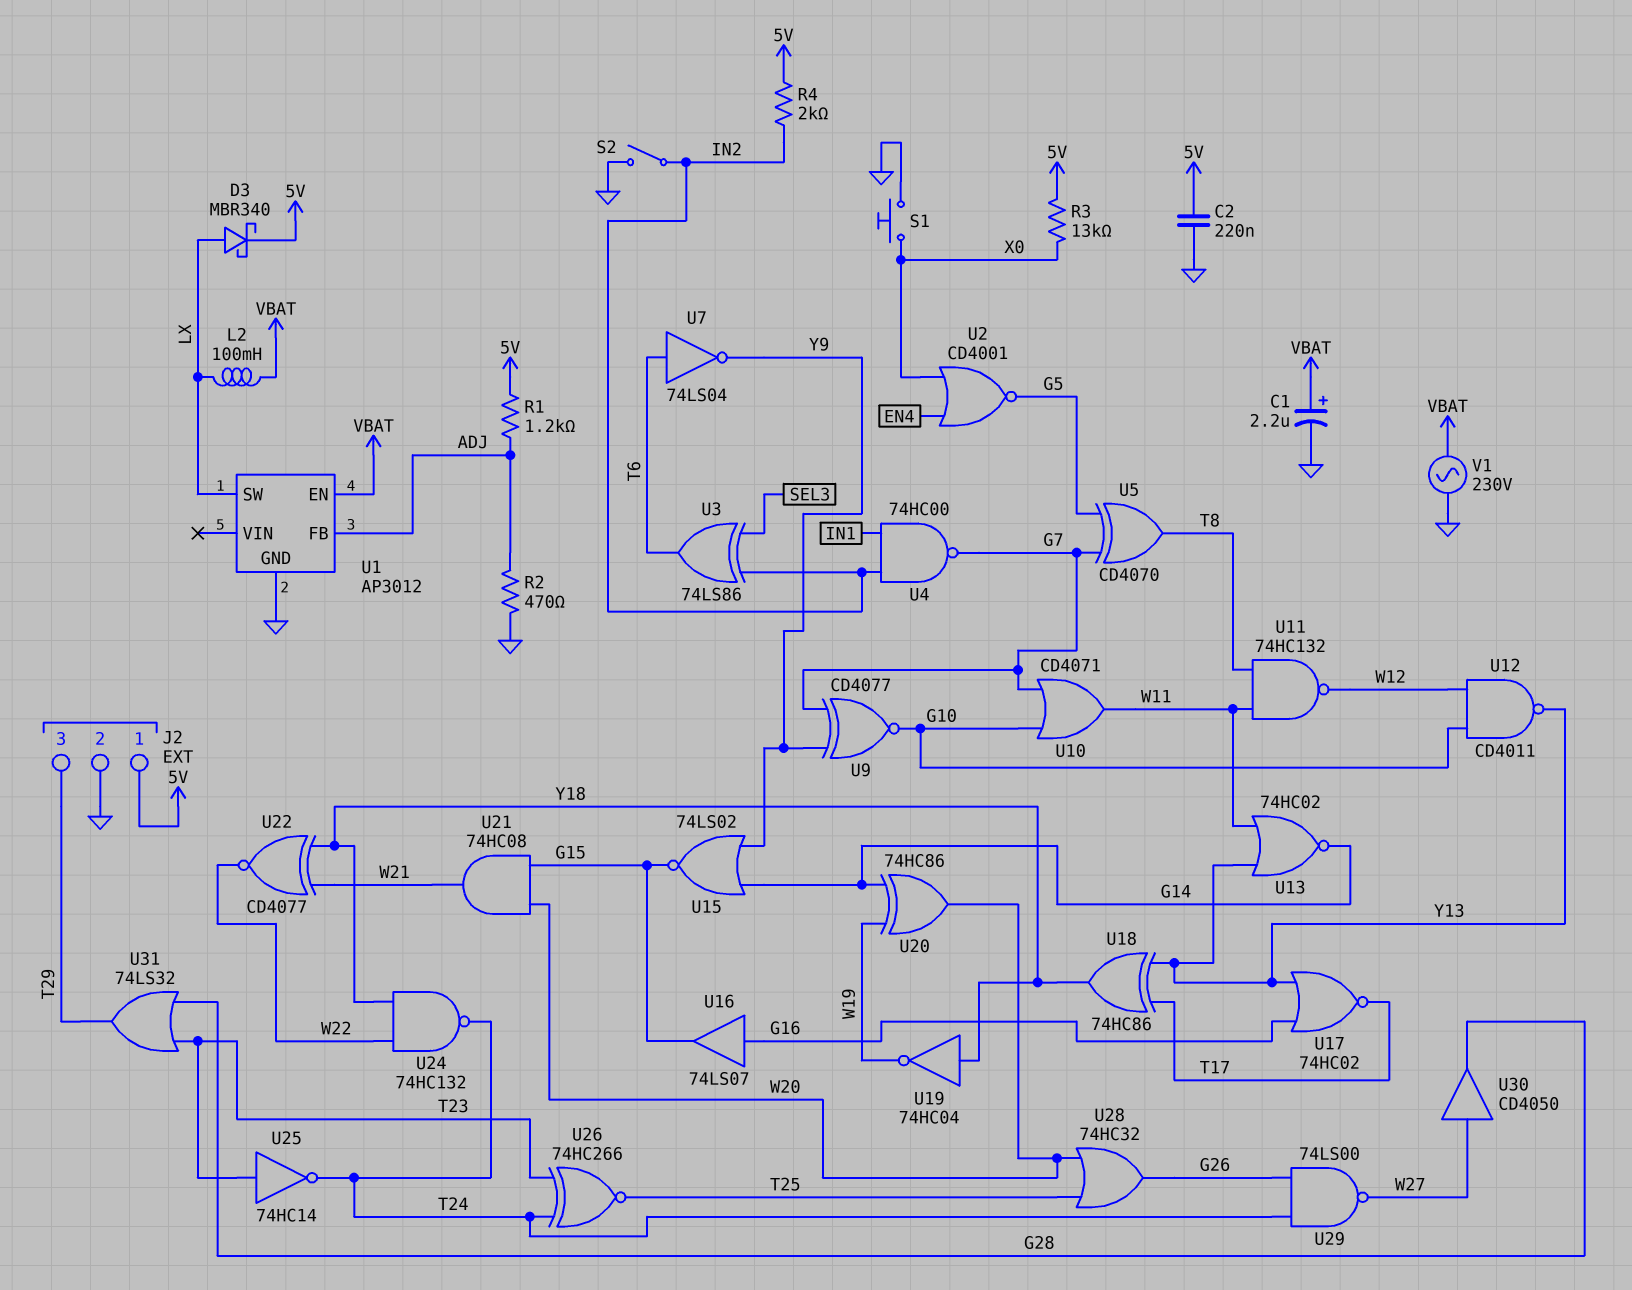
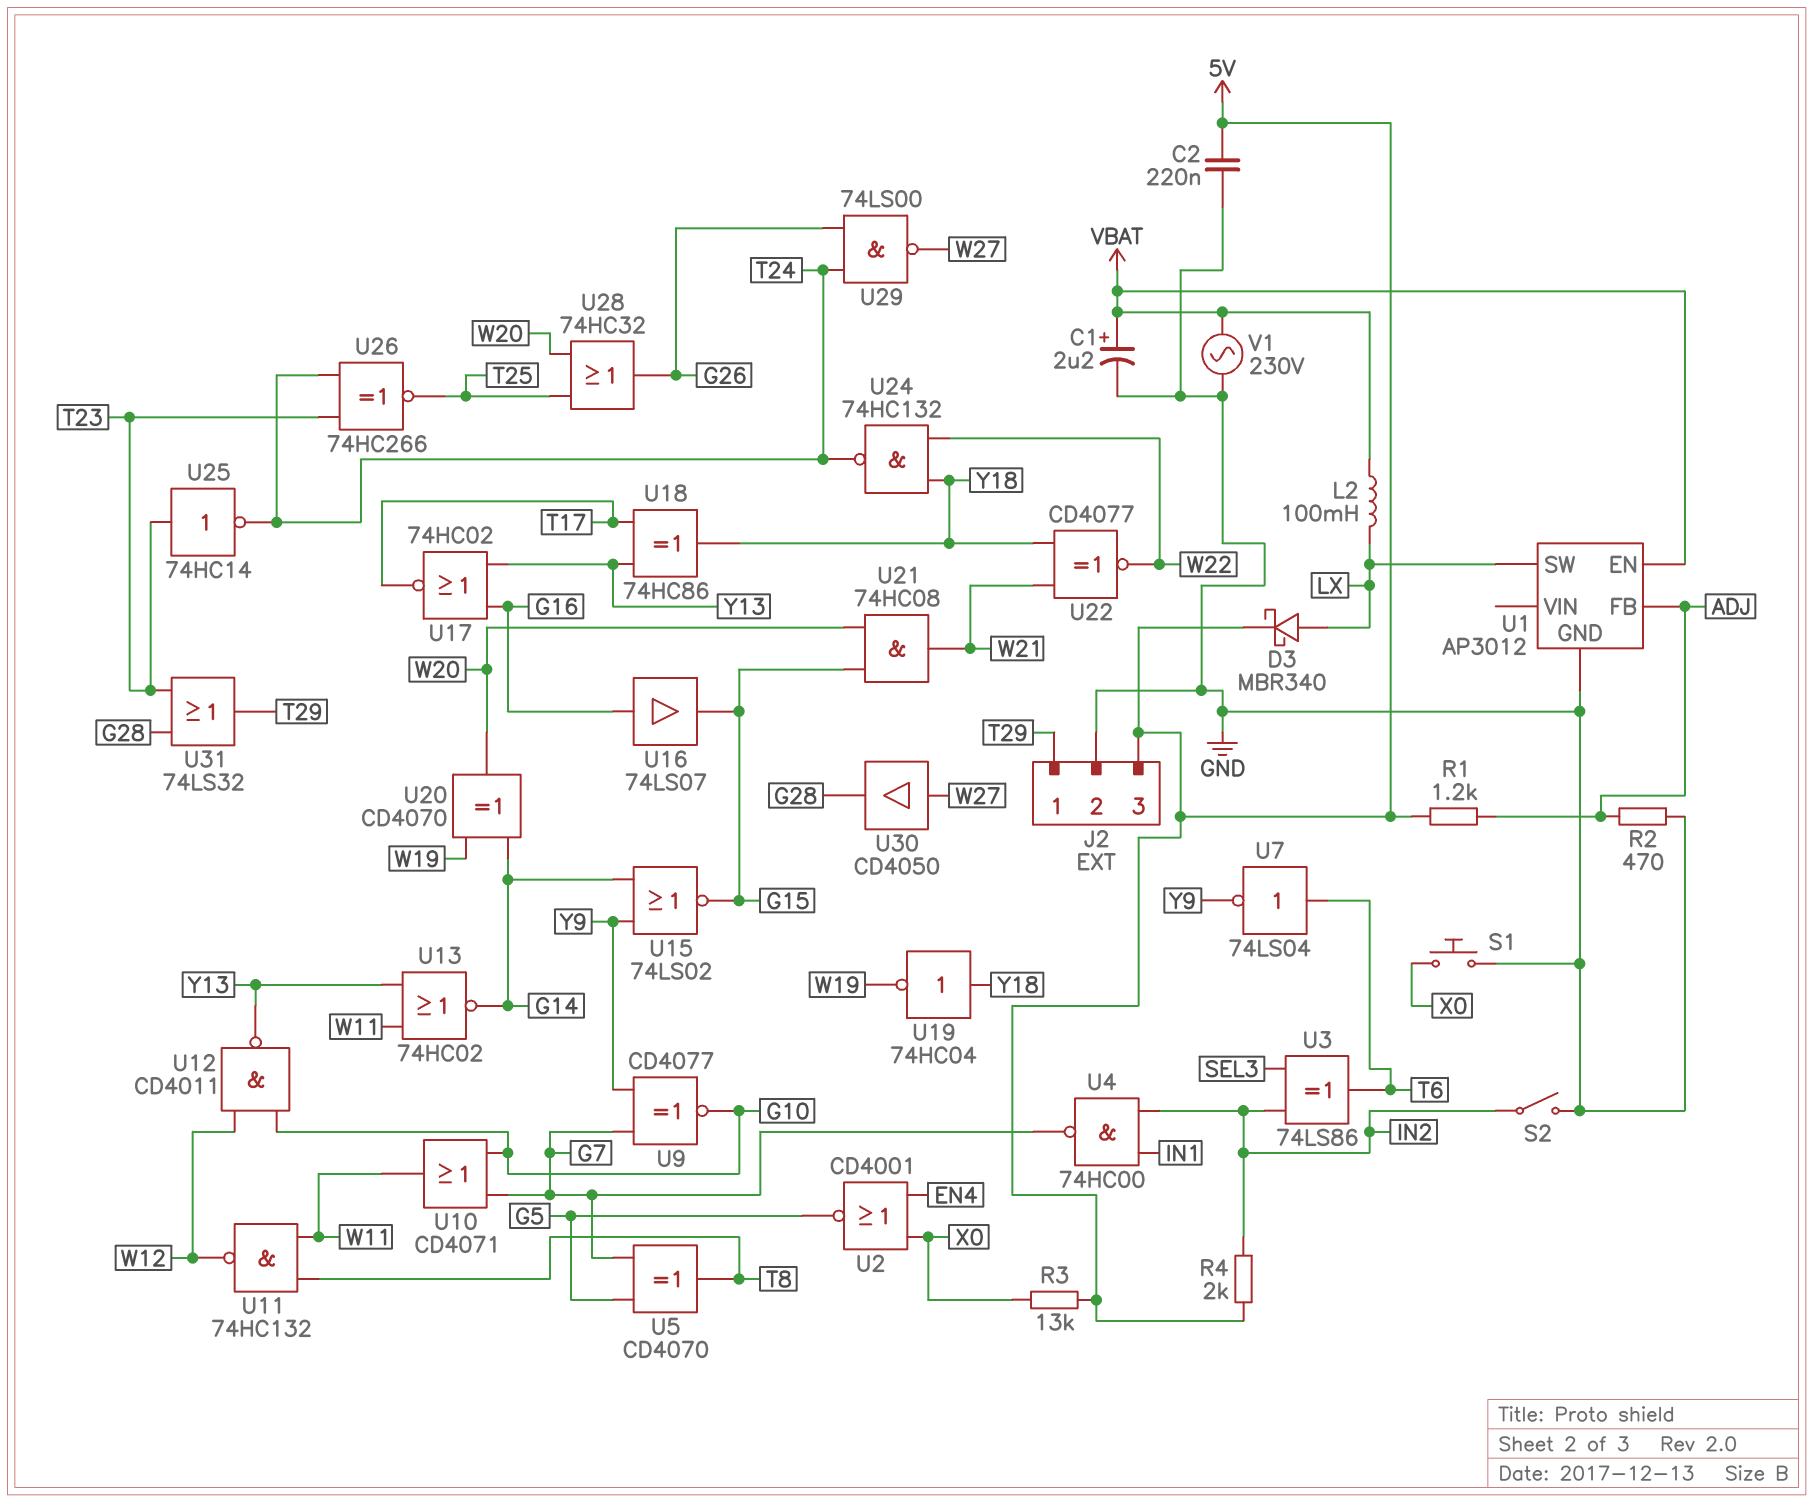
J2 pin 1: 5V -> T29
J2 pin 3: T29 -> 5V
U20: XOR 74HC86 (in G14, in W19, out W20) -> XOR CD4070 (in G14, in W19, out W20)

